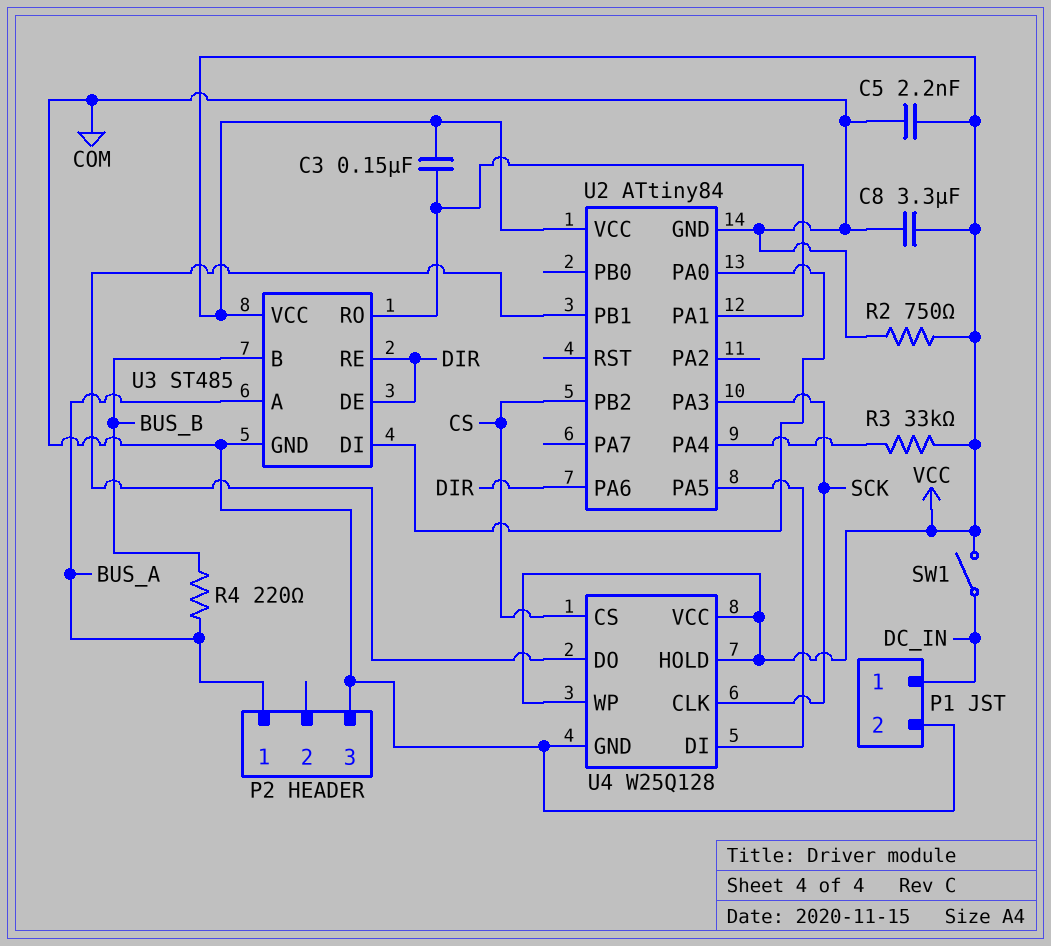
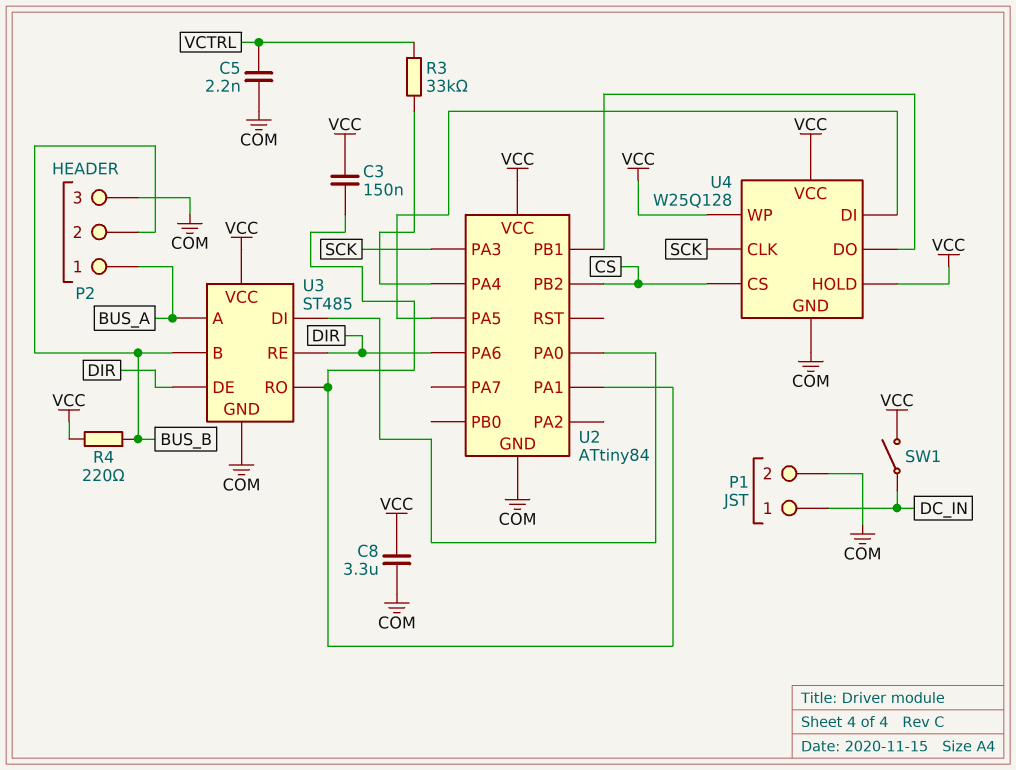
C5: 2.2nF (COM, VCC) -> 2.2nF (COM, VCTRL)
P2 pin 2: none -> BUS_B
R2: 750 (COM, VCC) -> none
R3: 33k (U2/PA4, VCC) -> 33k (U2/PA4, VCTRL)
R4: 220 (BUS_A, BUS_B) -> 220 (BUS_B, VCC)

